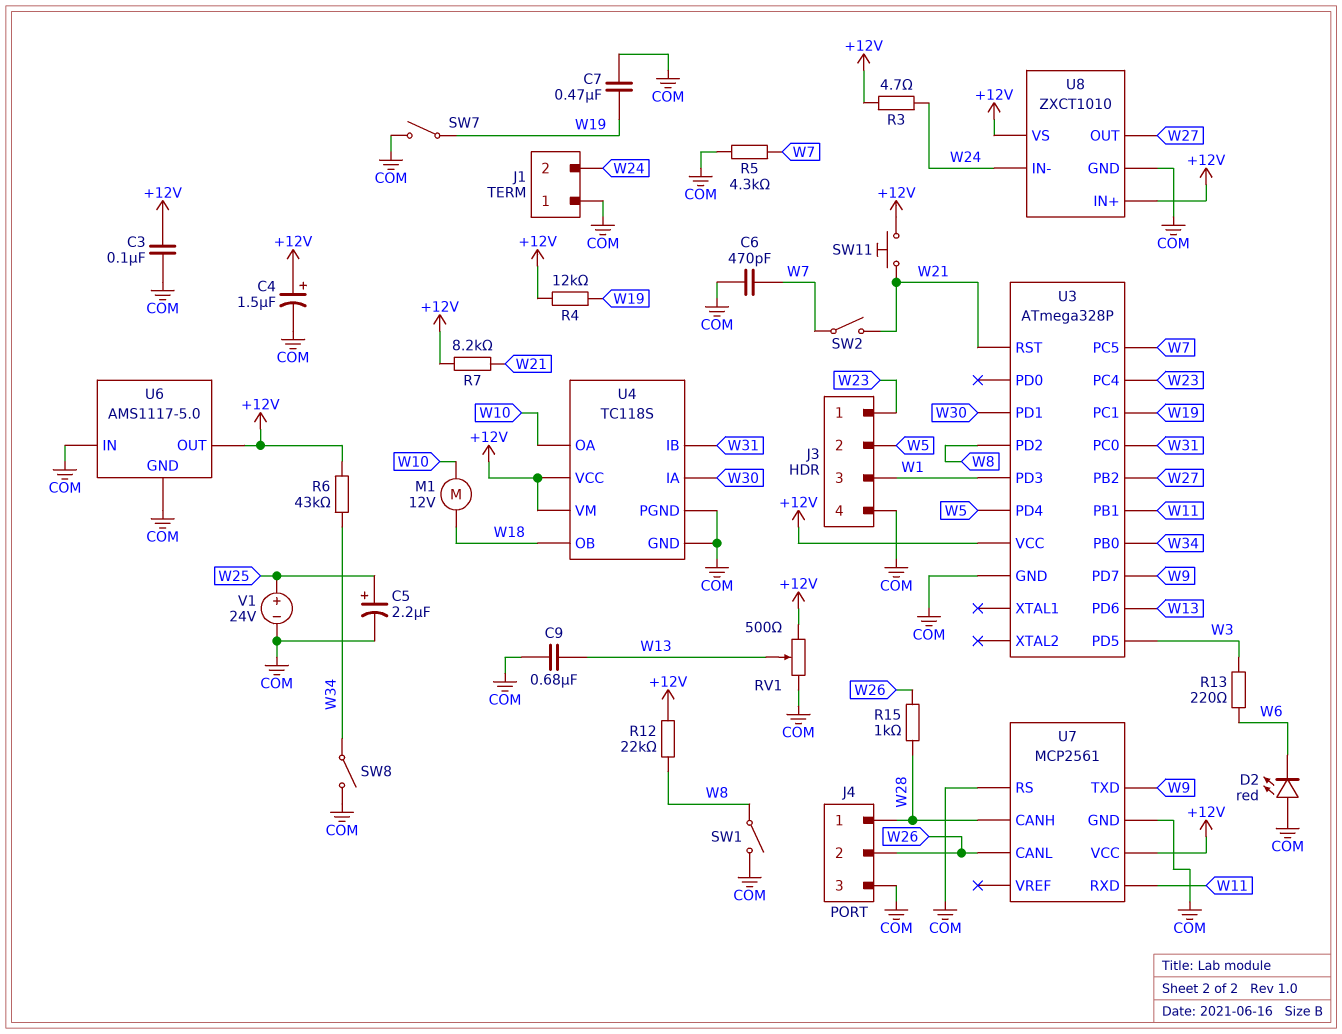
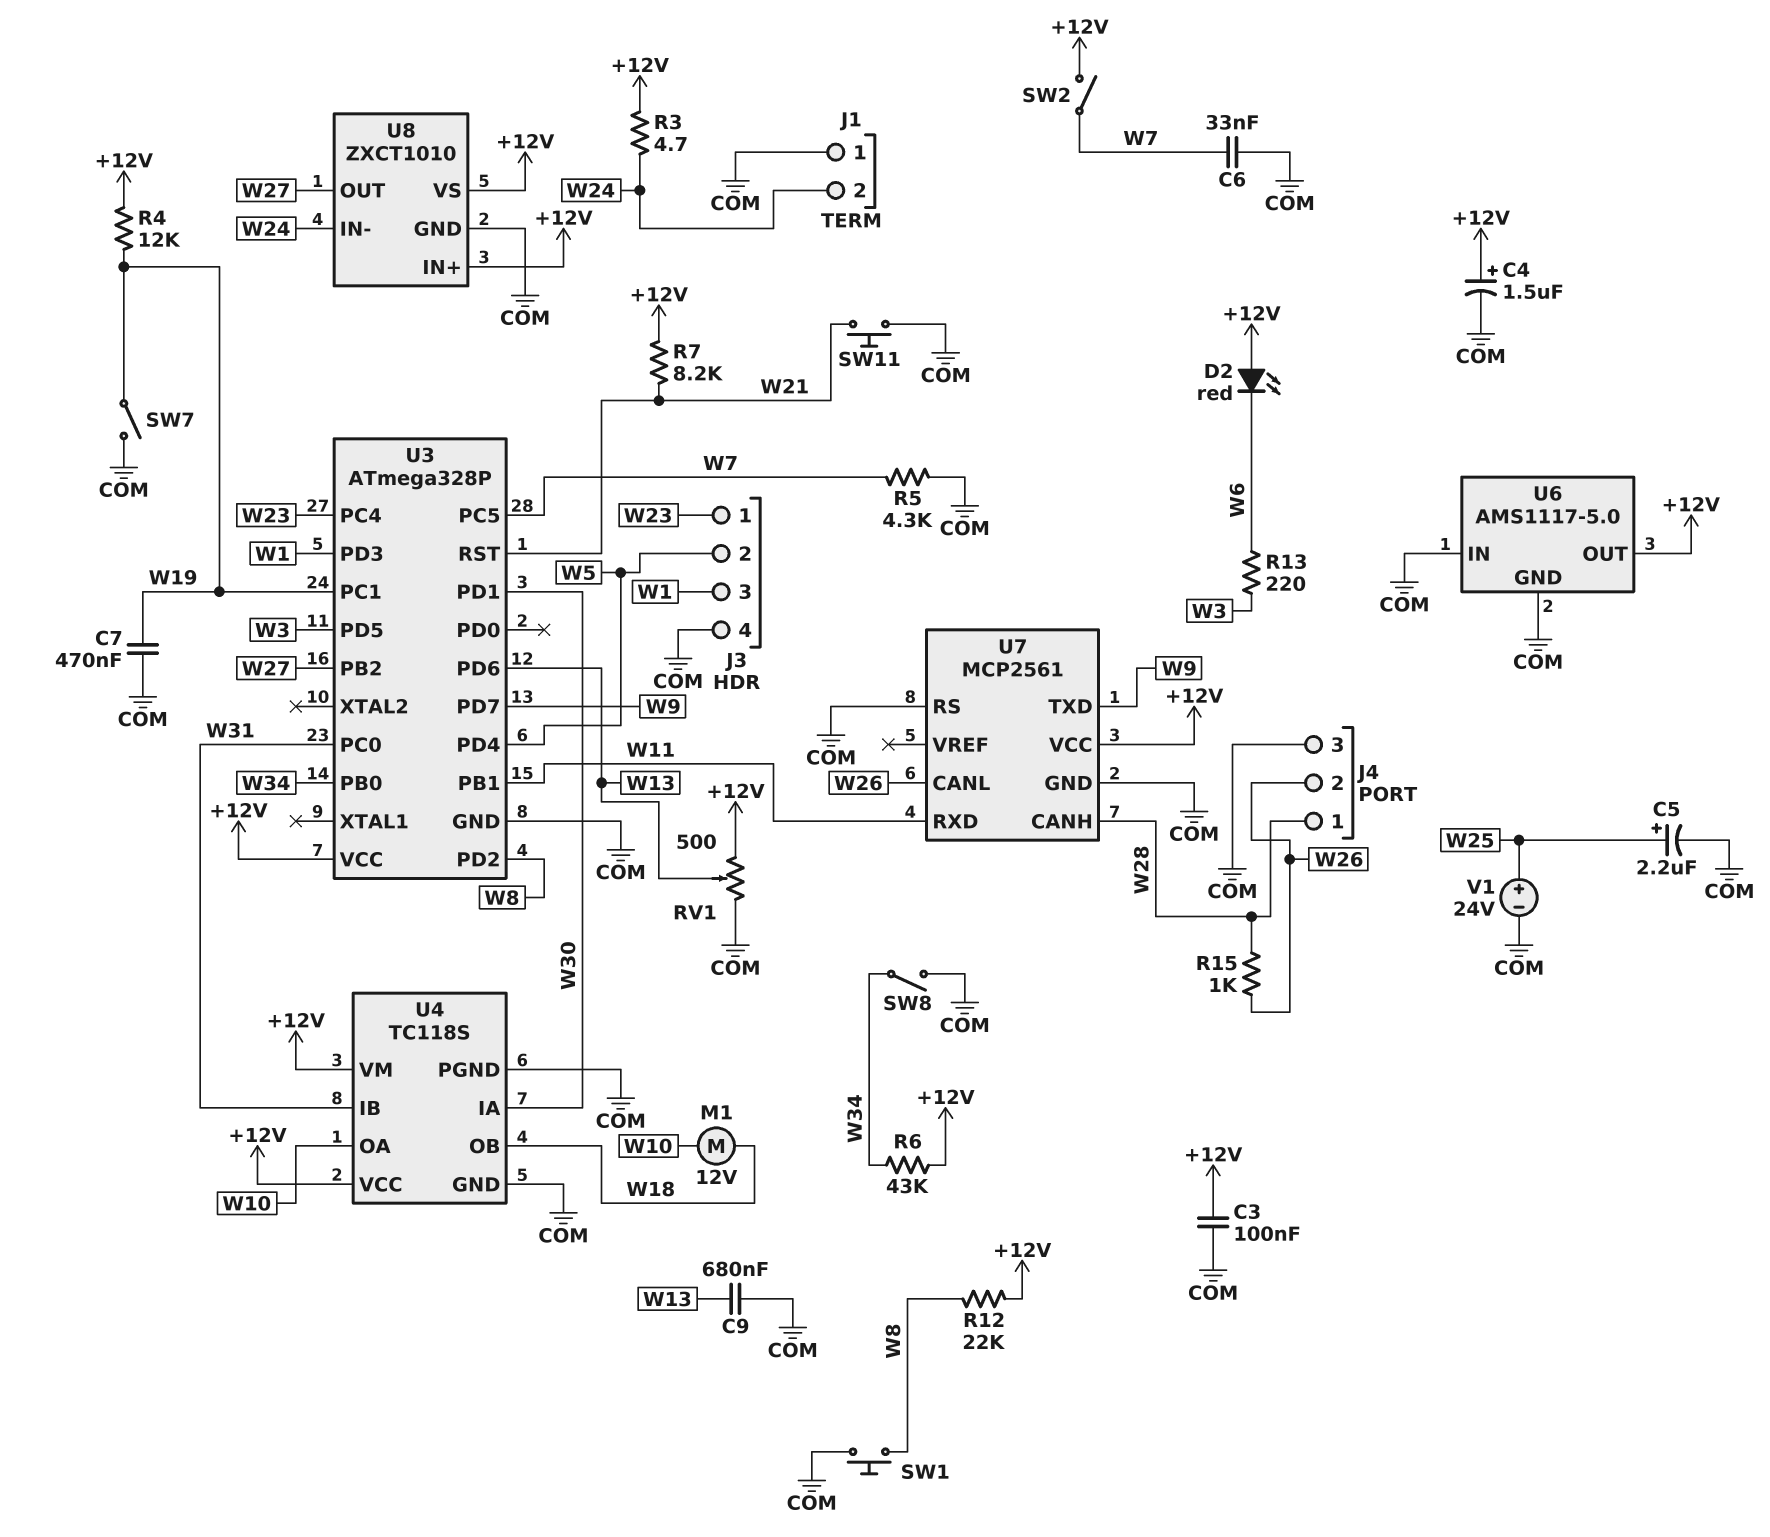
C6: 470pF (COM, W7) -> 33nF (COM, W7)
D2: LED red (A COM, K W6) -> LED red (A +12V, K W6)
SW1: switch (COM, W8) -> button (COM, W8)
SW2: switch (W7, W21) -> switch (+12V, W7)
SW11: button (+12V, W21) -> button (COM, W21)

